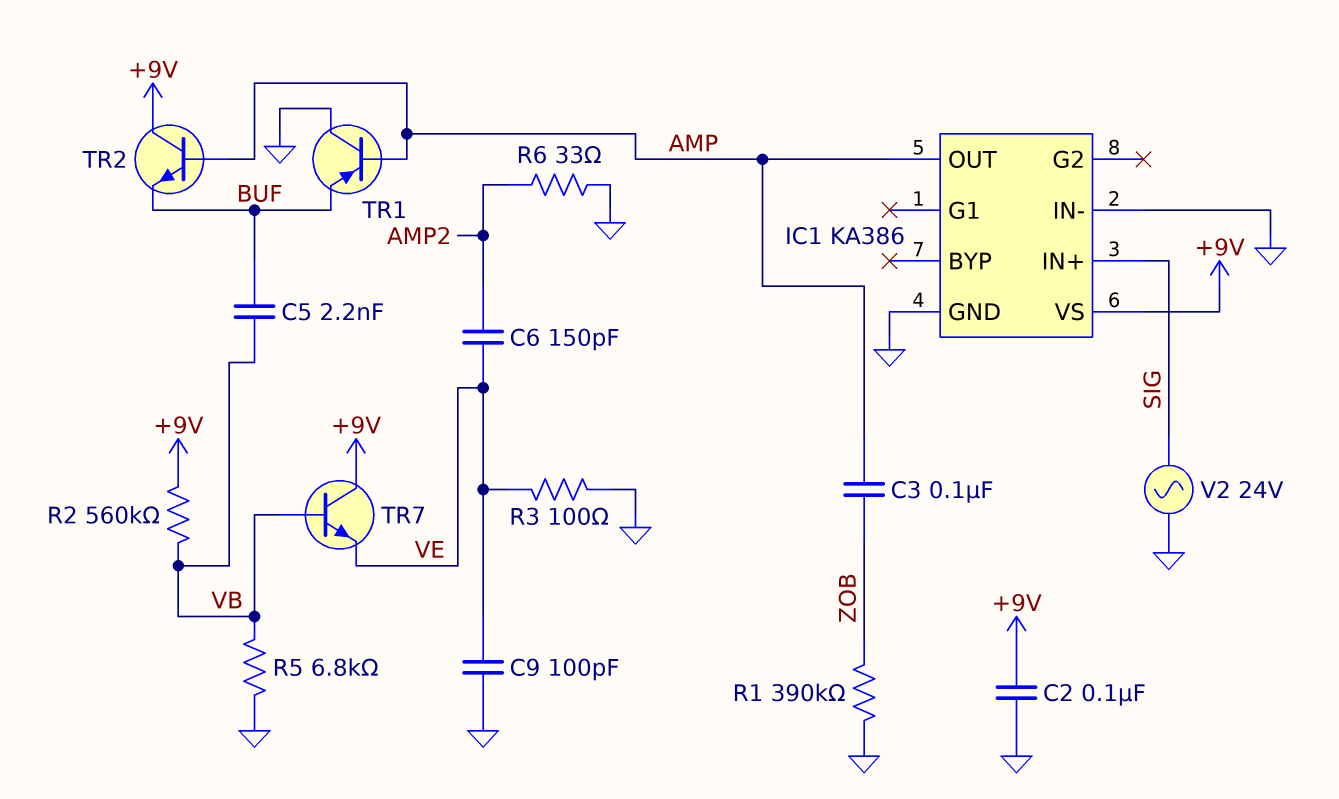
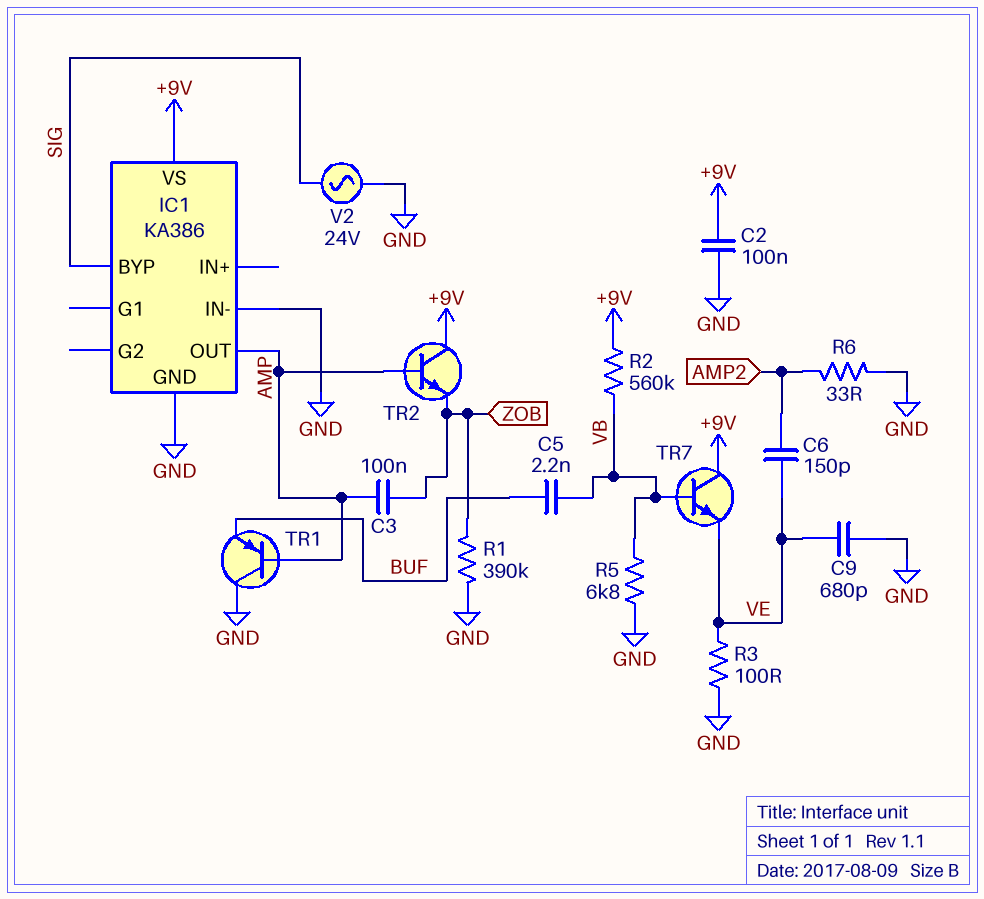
C9: 100pF (GND, VE) -> 680pF (GND, VE)
IC1 pin BYP: none -> SIG
IC1 pin IN+: SIG -> none
TR2: NPN (B AMP, C +9V, E BUF) -> NPN (B AMP, C +9V, E ZOB)

